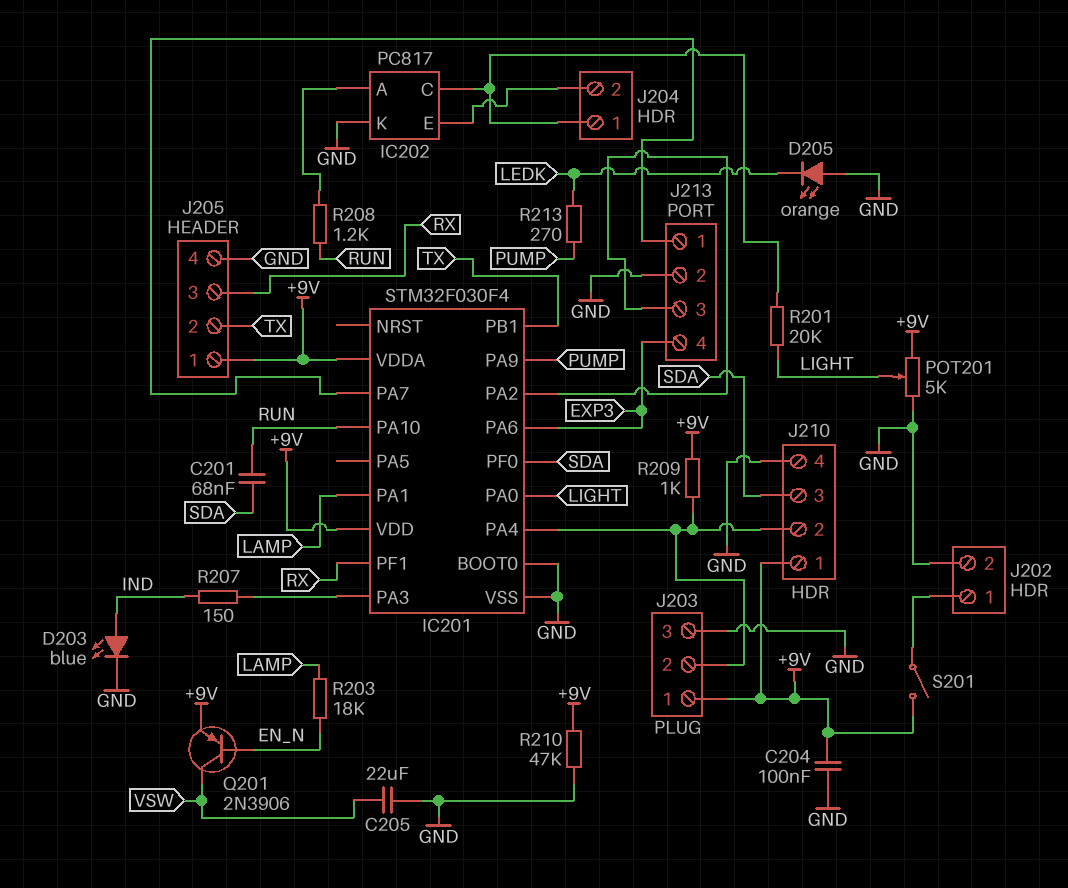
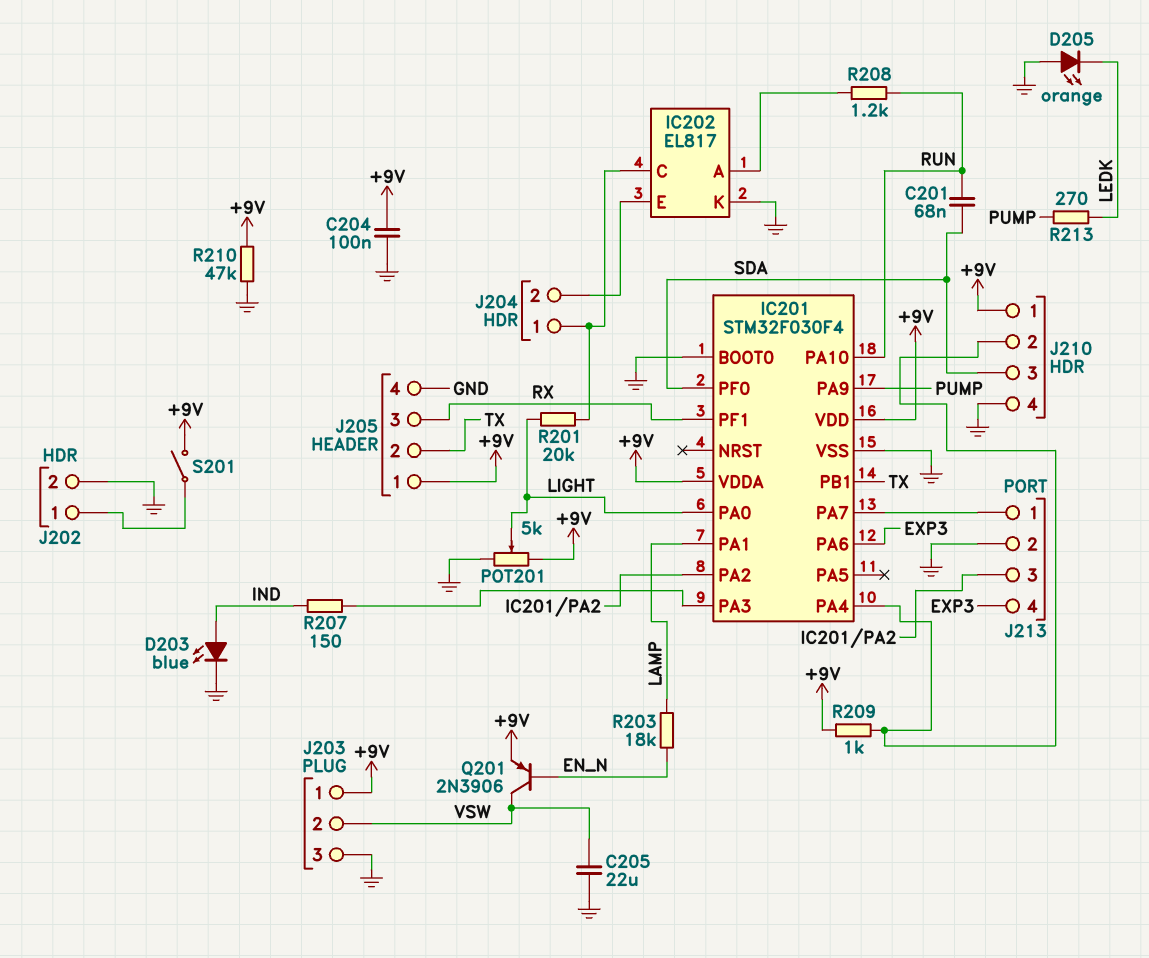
IC202: PC817 -> EL817
J203 pin 2: IC201/PA4 -> VSW

